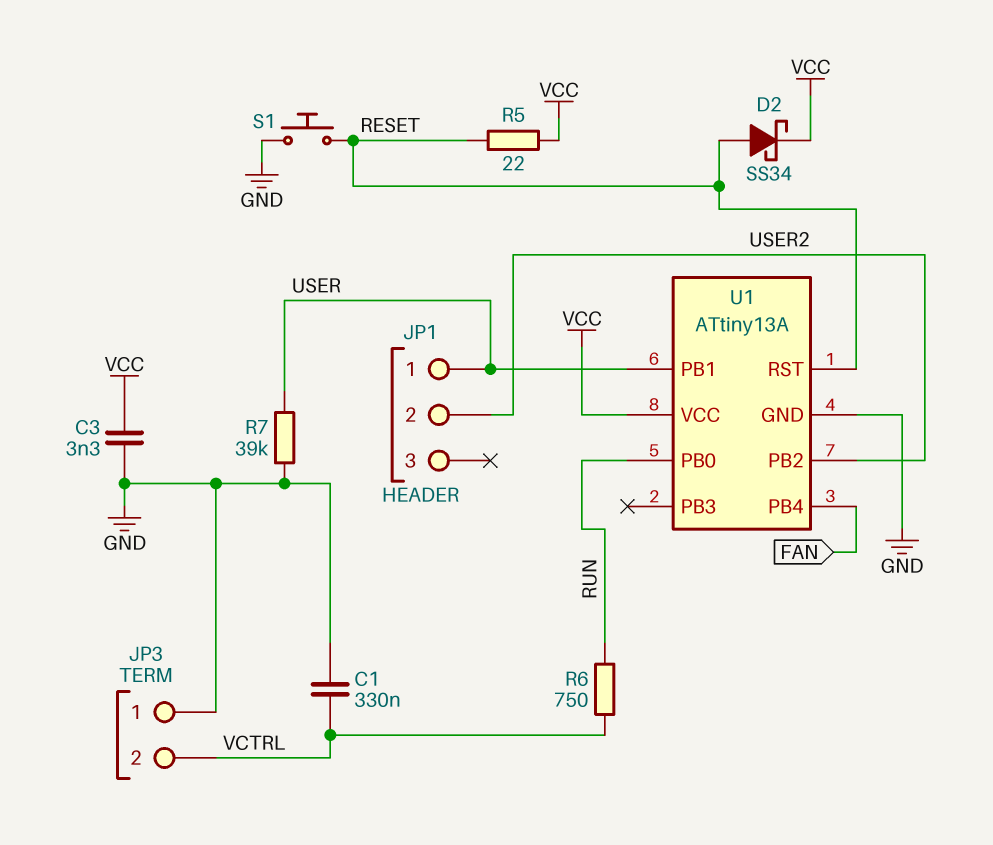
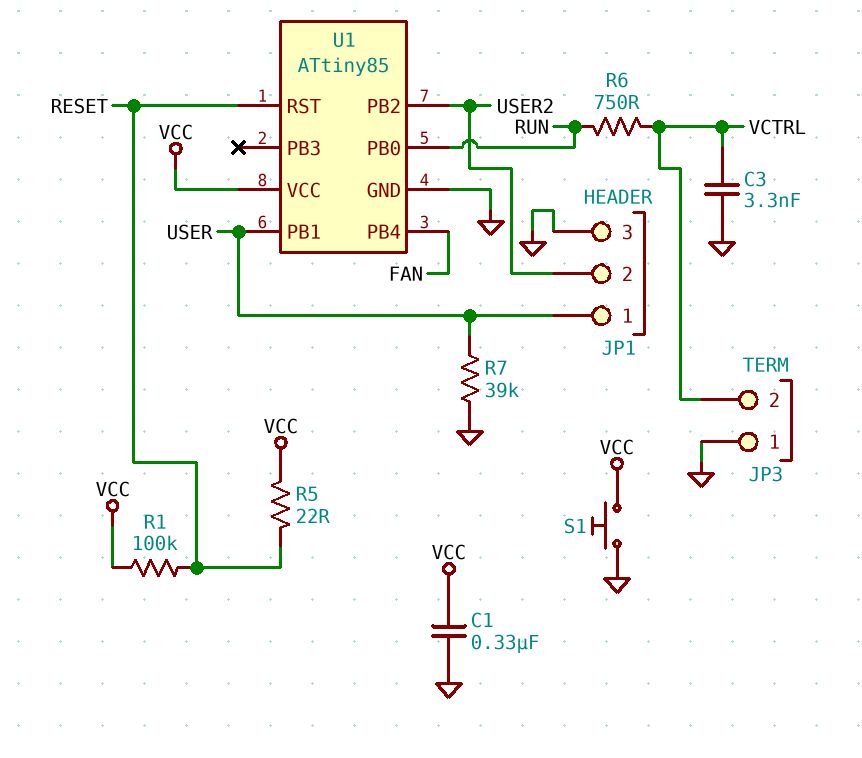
C1: 330nF (GND, VCTRL) -> 330nF (GND, VCC)
C3: 3.3nF (GND, VCC) -> 3.3nF (GND, VCTRL)
D2: schottky SS34 (A RESET, K VCC) -> none
JP1 pin 3: none -> GND
R1: none -> 100k (RESET, VCC)
S1: button (GND, RESET) -> button (GND, VCC)
U1: ATtiny13A -> ATtiny85

